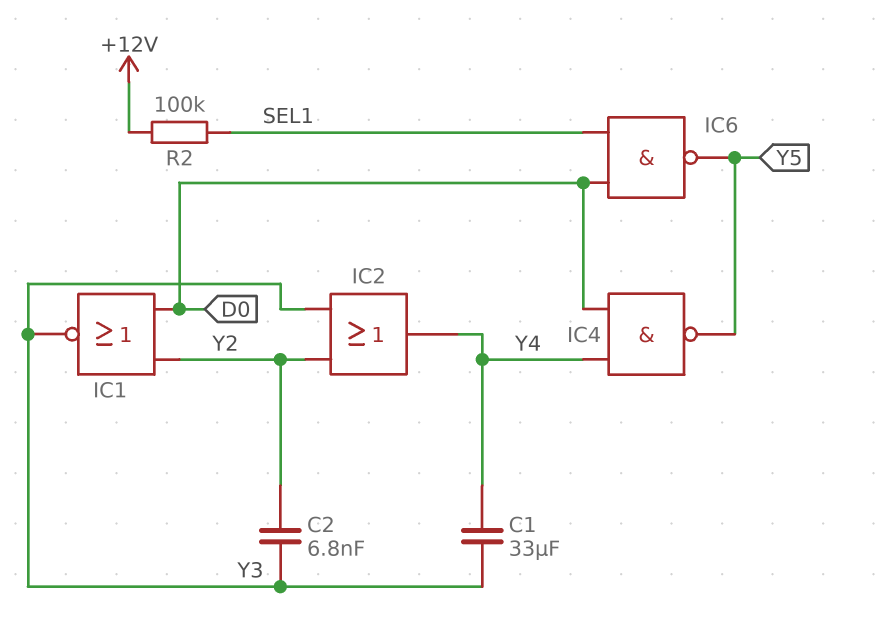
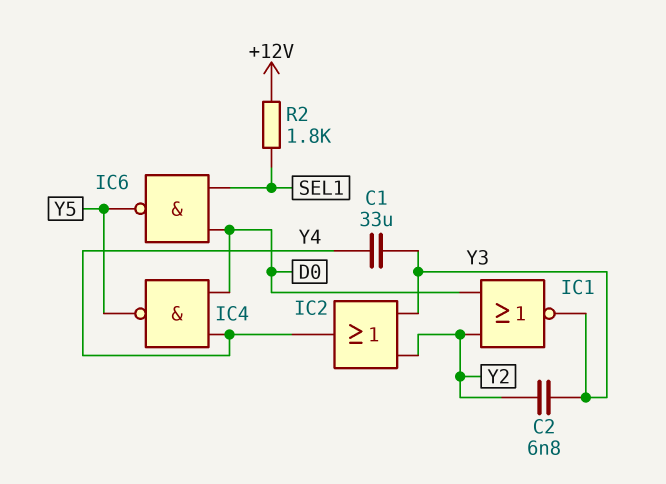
R2: 100k (+12V, SEL1) -> 1.8k (+12V, SEL1)

